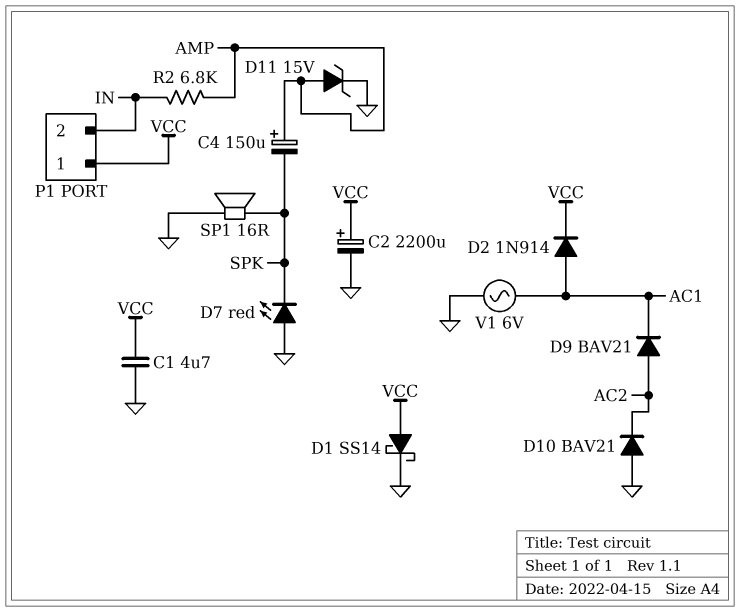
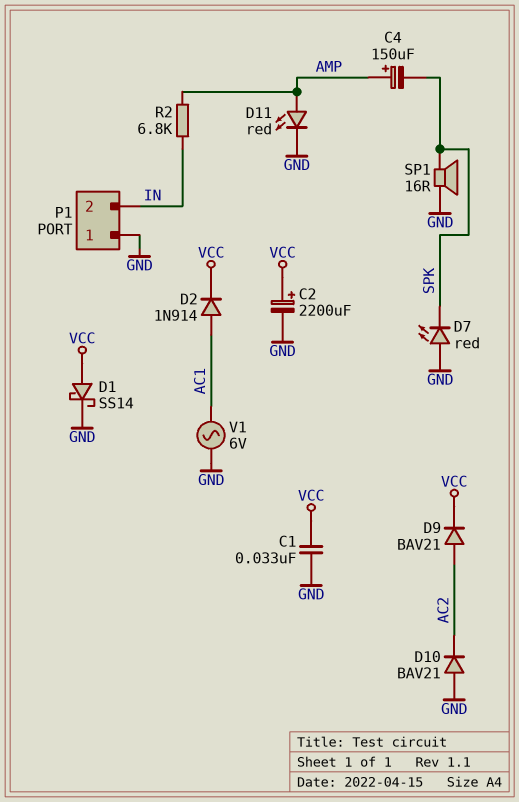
C1: 4.7uF (GND, VCC) -> 33nF (GND, VCC)
D9: diode BAV21 (A AC2, K AC1) -> diode BAV21 (A AC2, K VCC)
D11: zener 15V (A AMP, K GND) -> LED red (A AMP, K GND)
P1 pin 1: VCC -> GND

